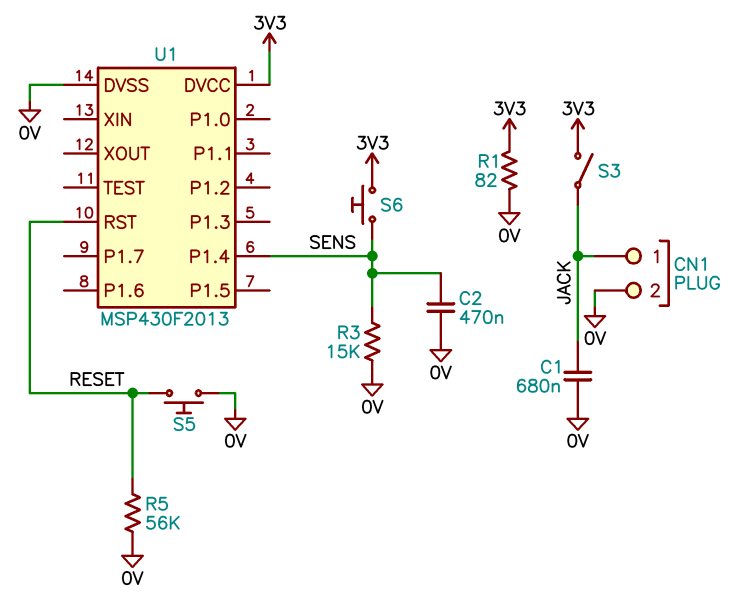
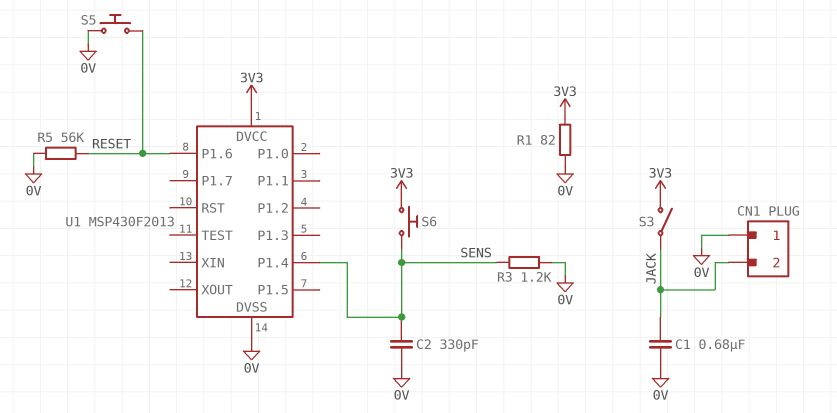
C2: 470nF (0V, SENS) -> 330pF (0V, SENS)
CN1 pin 1: JACK -> 0V
CN1 pin 2: 0V -> JACK
R3: 15k (0V, SENS) -> 1.2k (0V, SENS)
U1 pin P1.6: none -> RESET
U1 pin RST: RESET -> none

